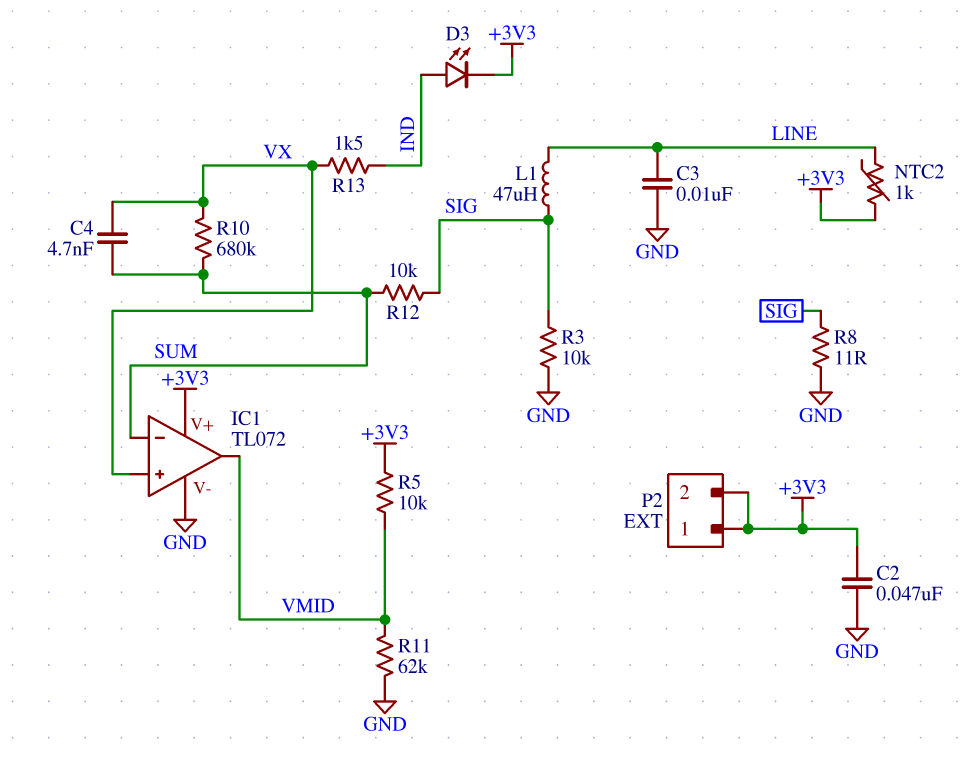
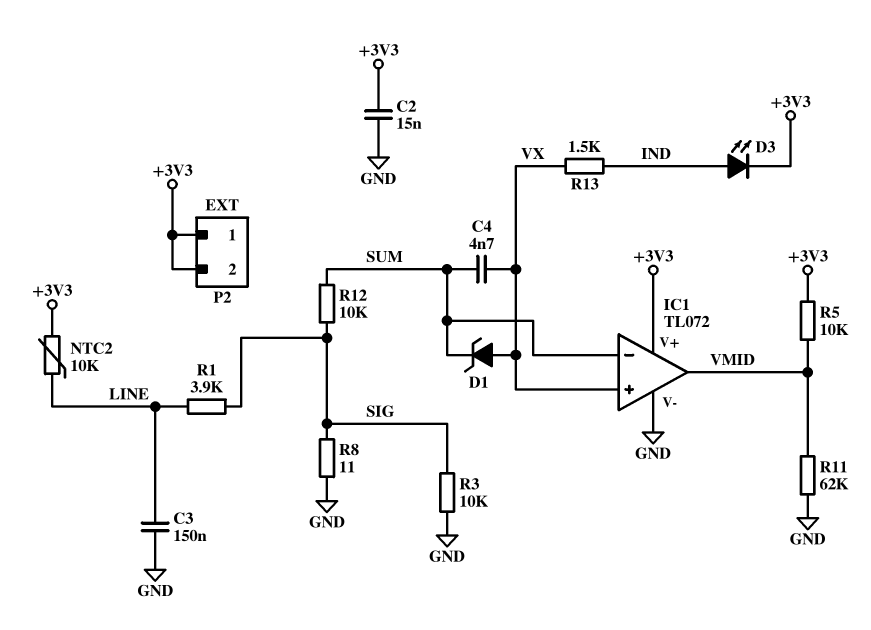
C2: 47nF (+3V3, GND) -> 15nF (+3V3, GND)
C3: 10nF (GND, LINE) -> 150nF (GND, LINE)
D1: none -> zener (A VX, K SUM)
L1: 47uH (LINE, SIG) -> none
NTC2: 1k (+3V3, LINE) -> 10k (+3V3, LINE)
R1: none -> 3.9k (LINE, SIG)
R10: 680k (SUM, VX) -> none

